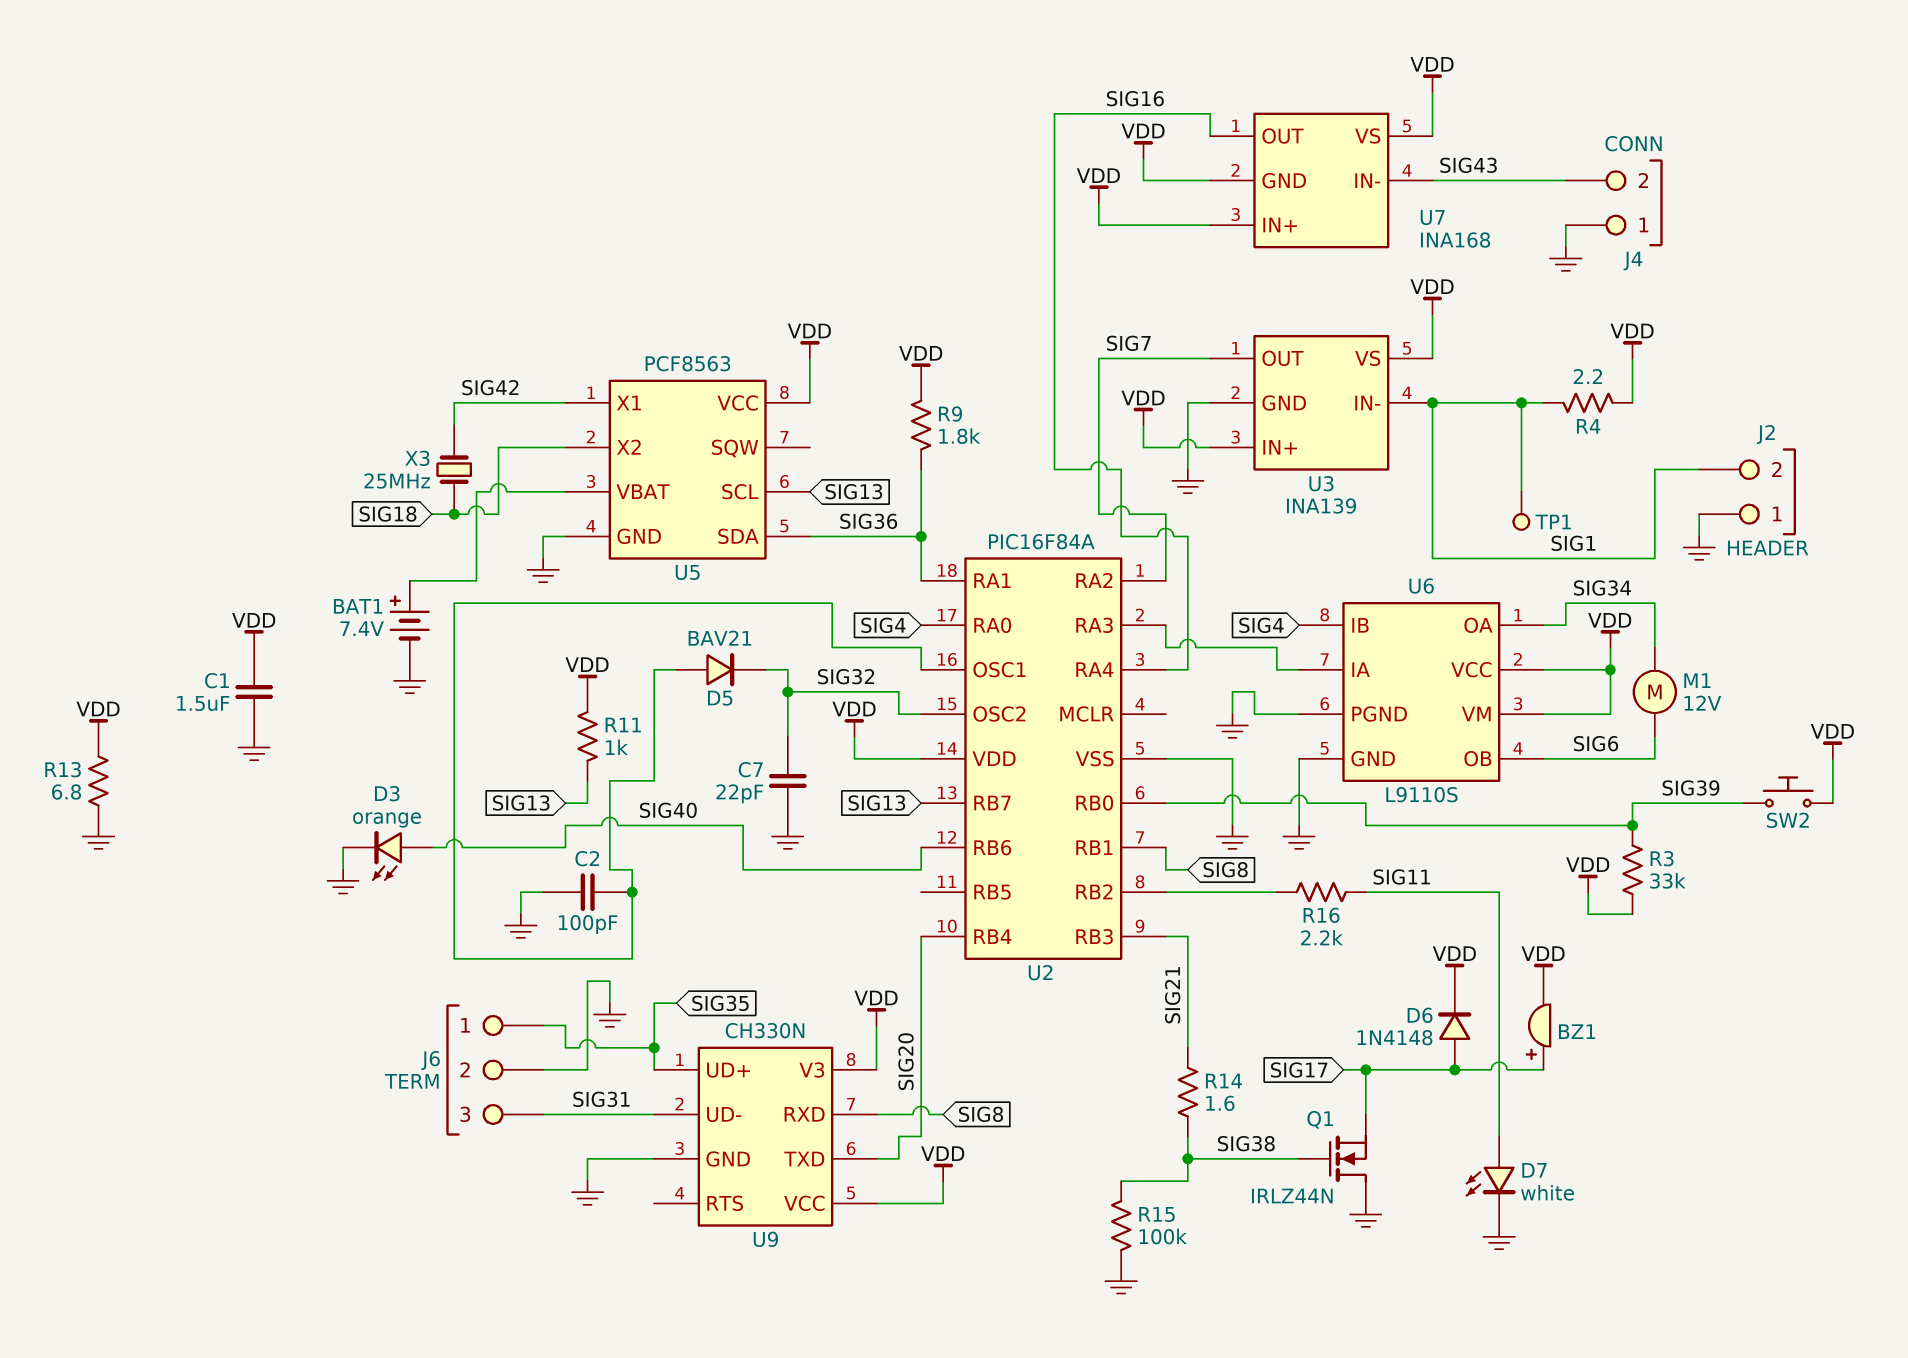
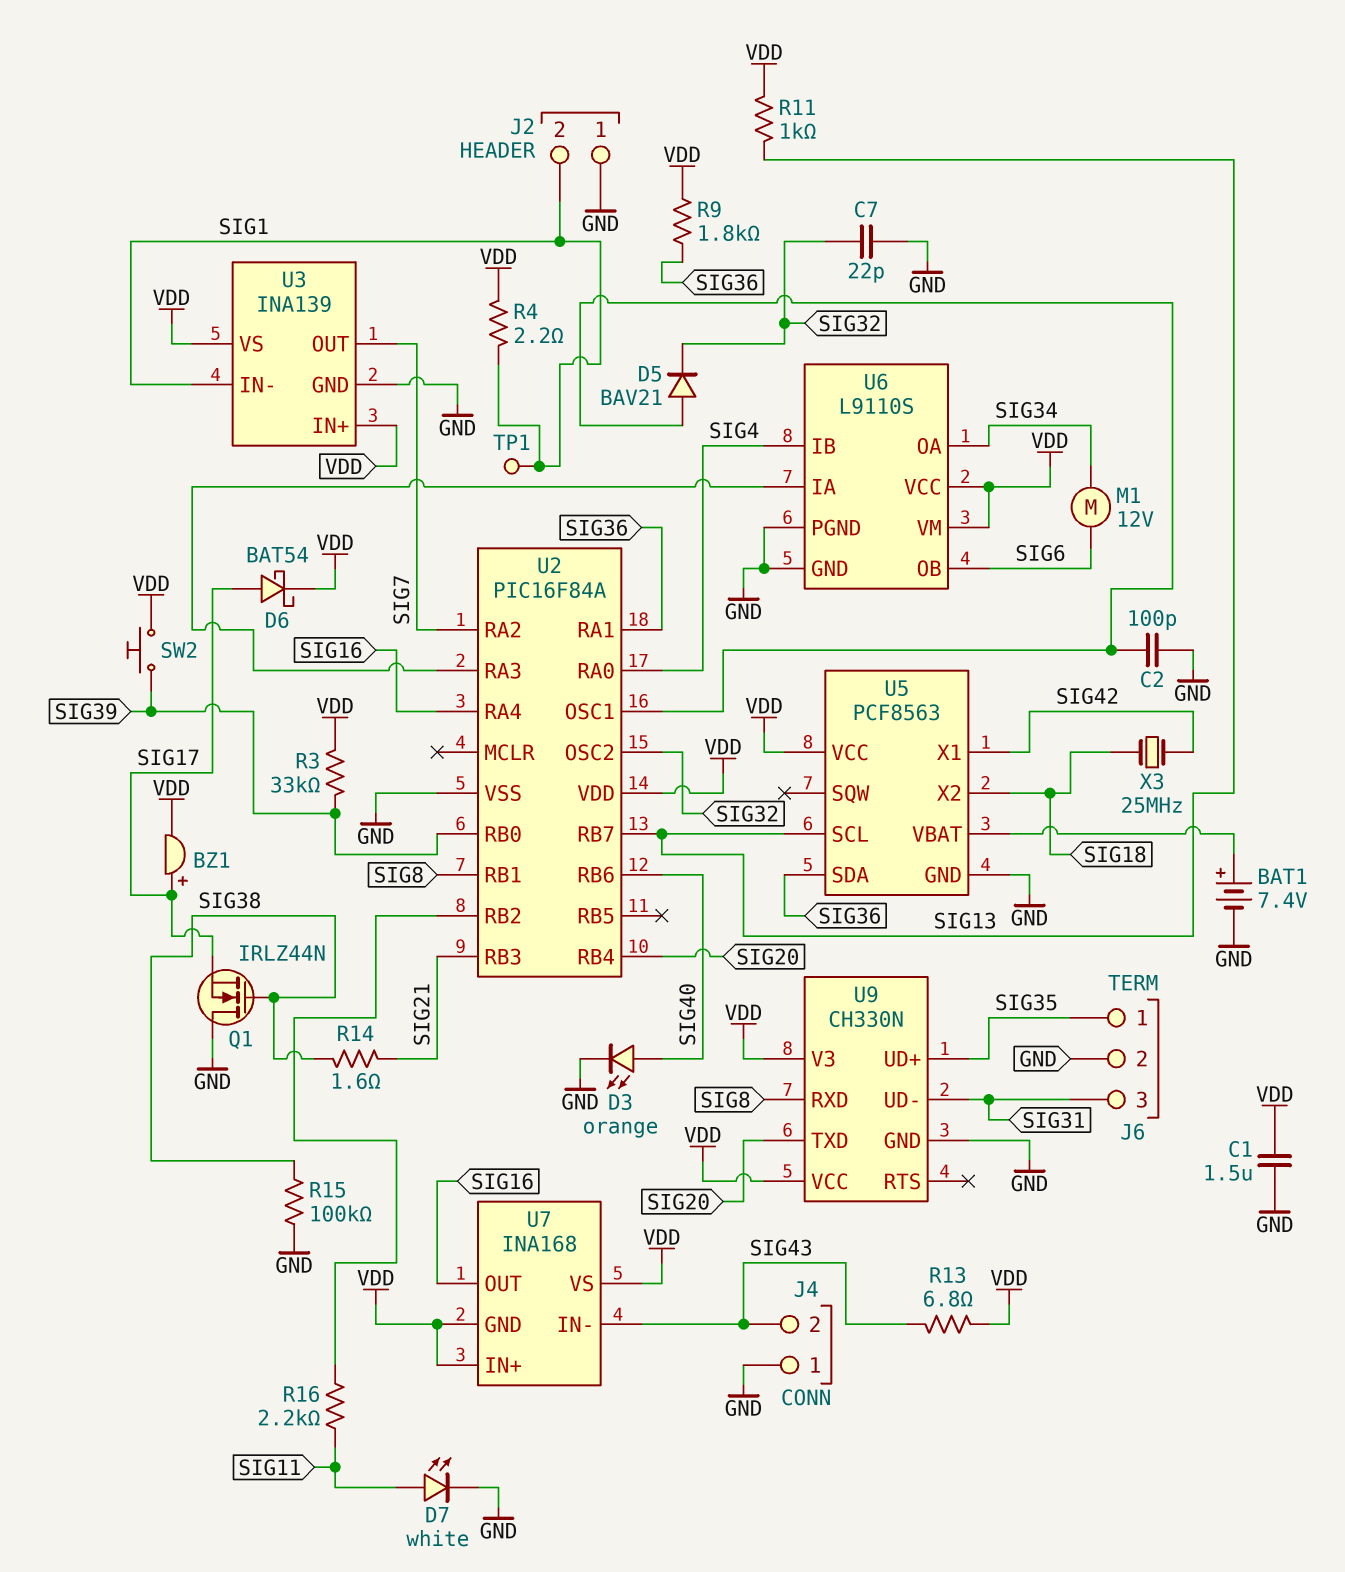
D6: diode 1N4148 (A SIG17, K VDD) -> schottky BAT54 (A SIG17, K VDD)
R13: 6.8 (GND, VDD) -> 6.8 (SIG43, VDD)

